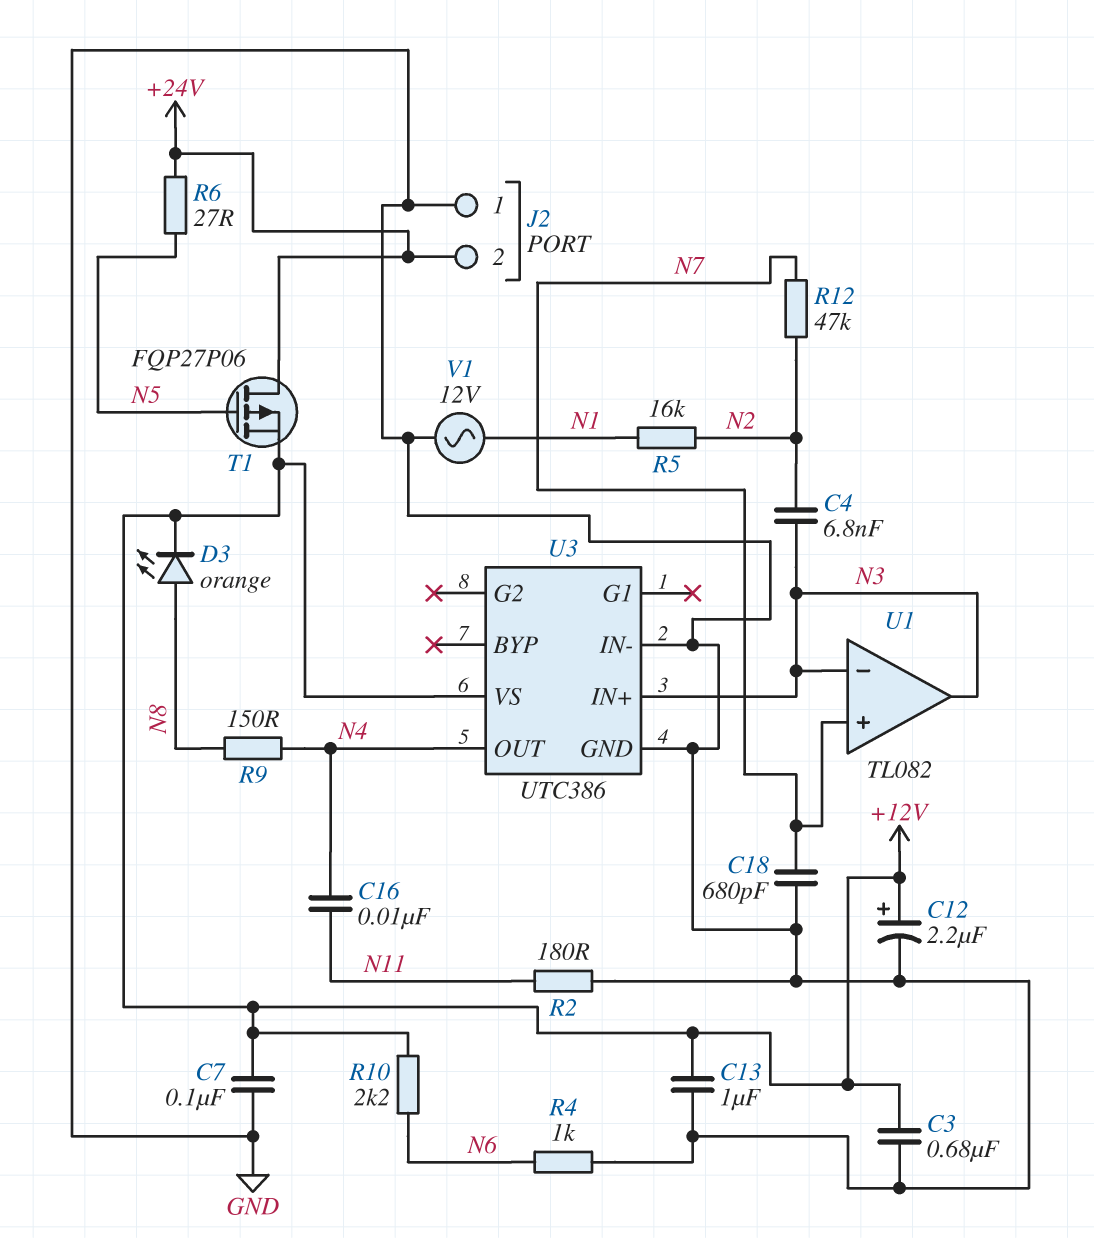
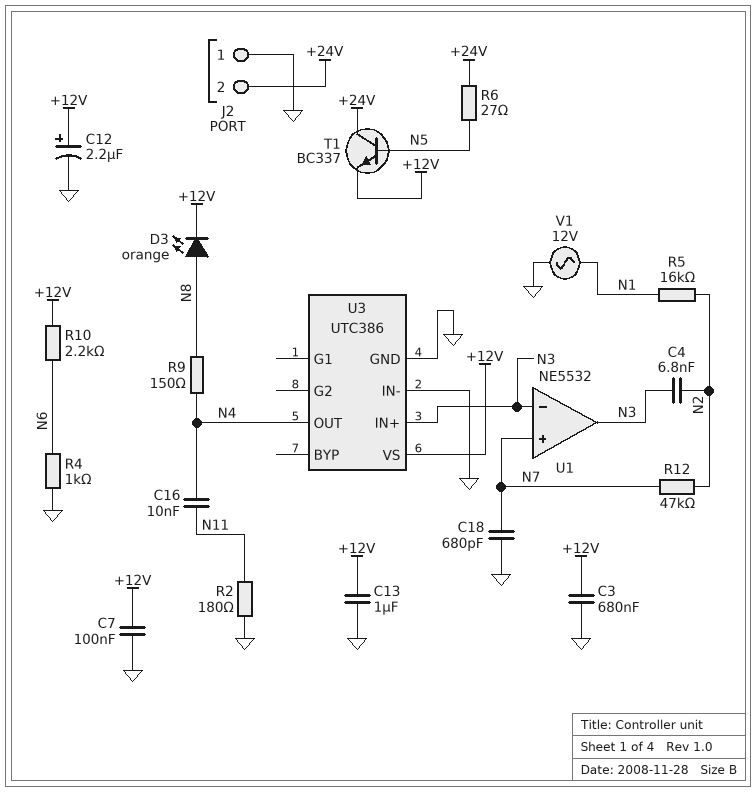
T1: PMOS FQP27P06 (G N5, D +24V, S +12V) -> NPN BC337 (B N5, C +24V, E +12V)
U1: TL082 -> NE5532

